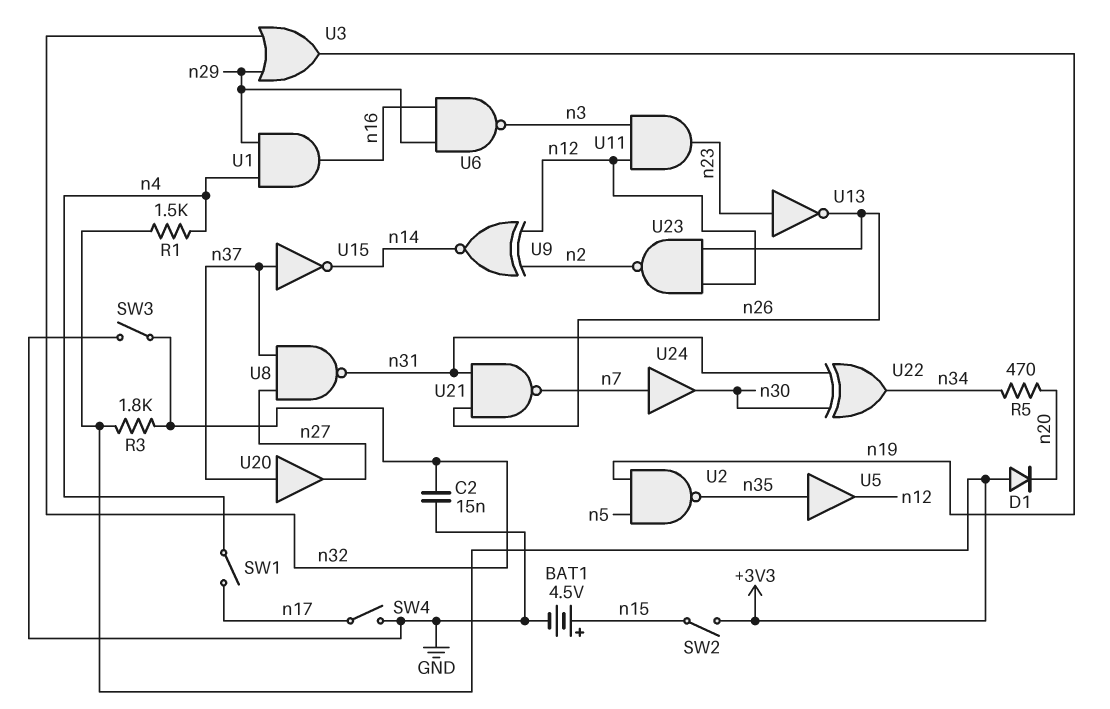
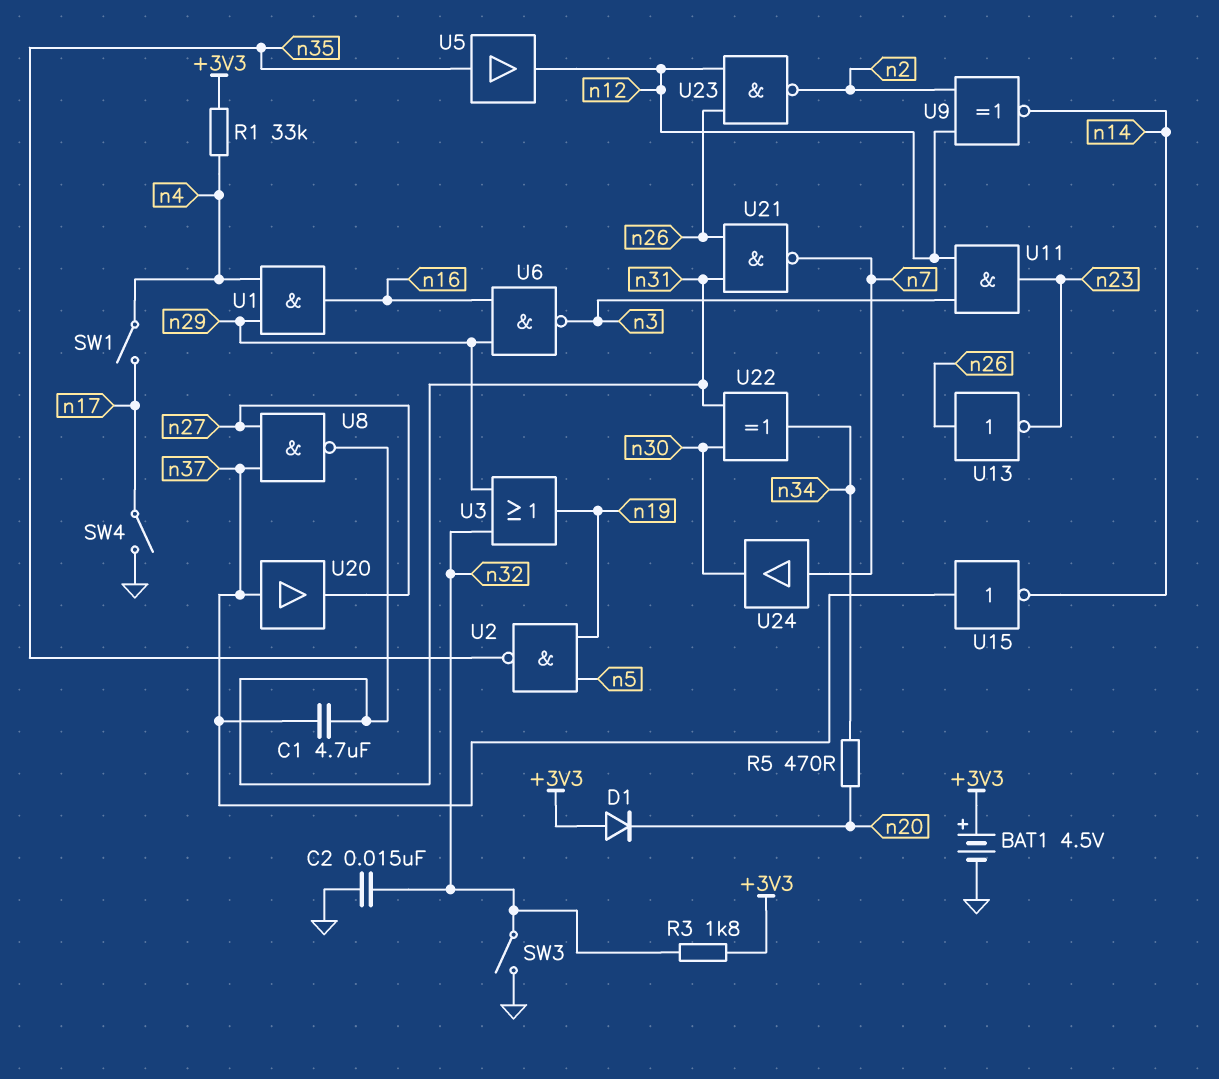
BAT1: 4.5V (plus n15, minus GND) -> 4.5V (plus +3V3, minus GND)
C1: none -> 4.7uF (n31, n37)
R1: 1.5k (+3V3, n4) -> 33k (+3V3, n4)
SW2: switch (+3V3, n15) -> none
U13: NOT (in n23, out n26) -> NOT (in n26, out n23)

